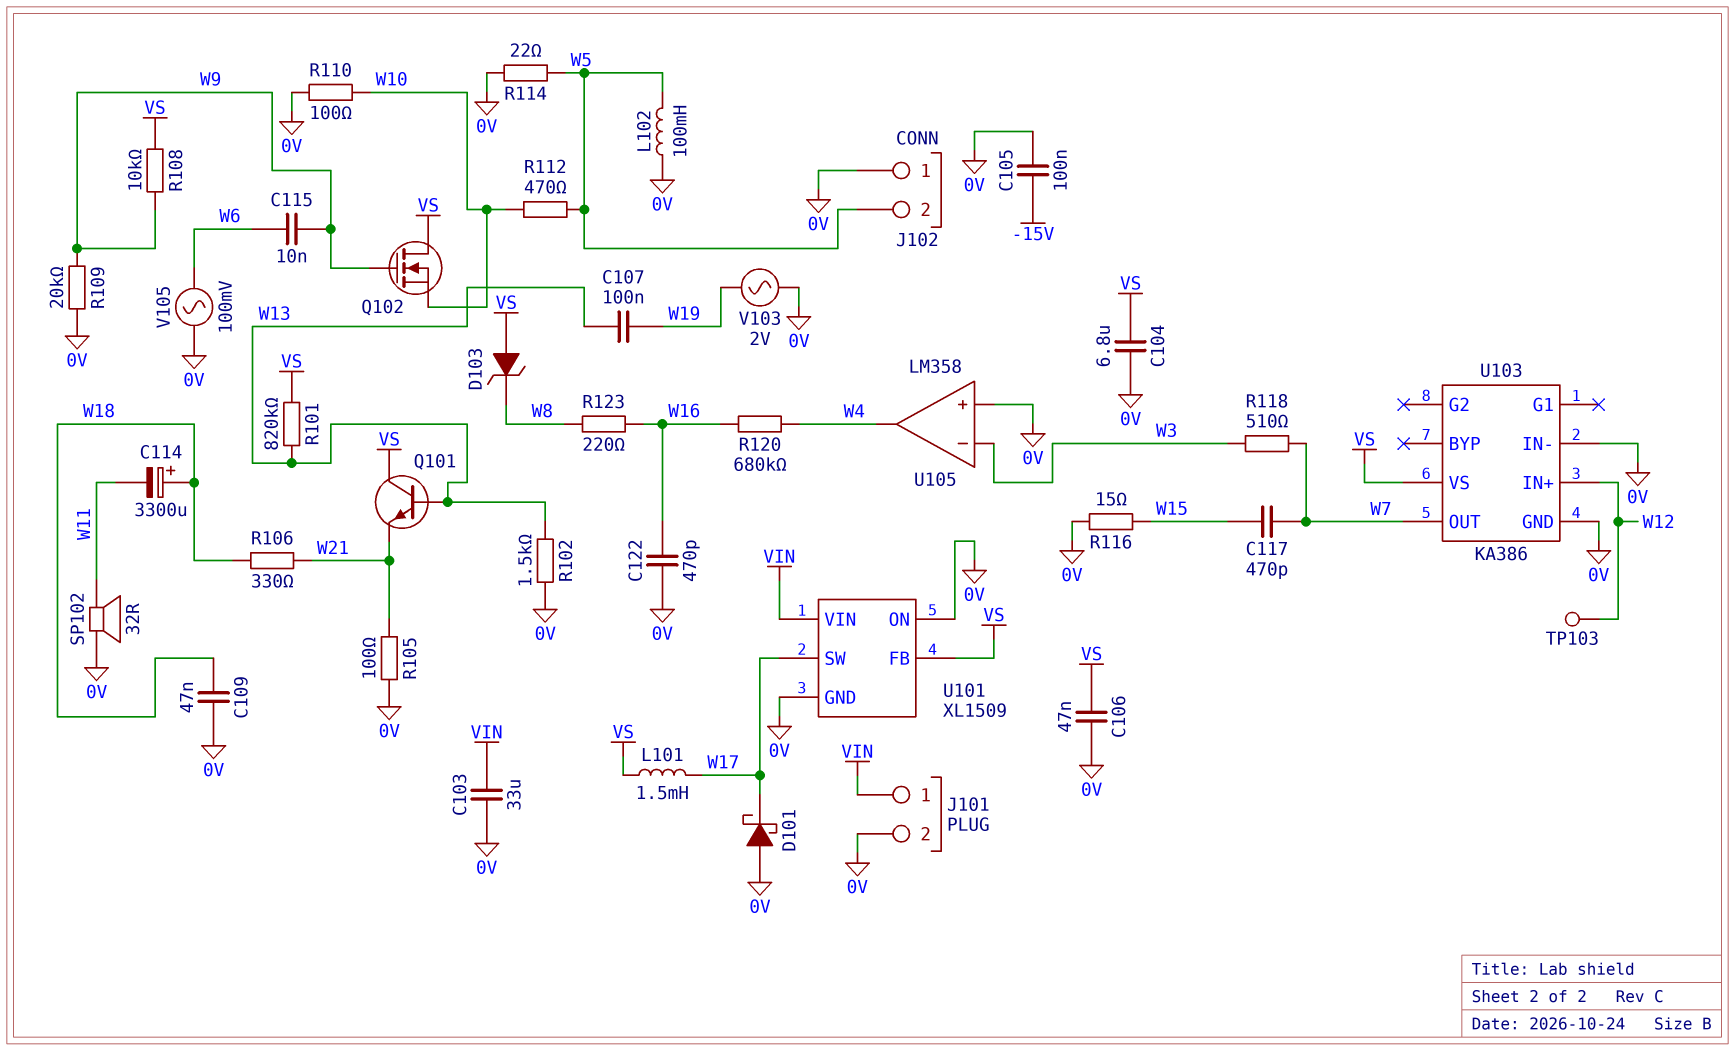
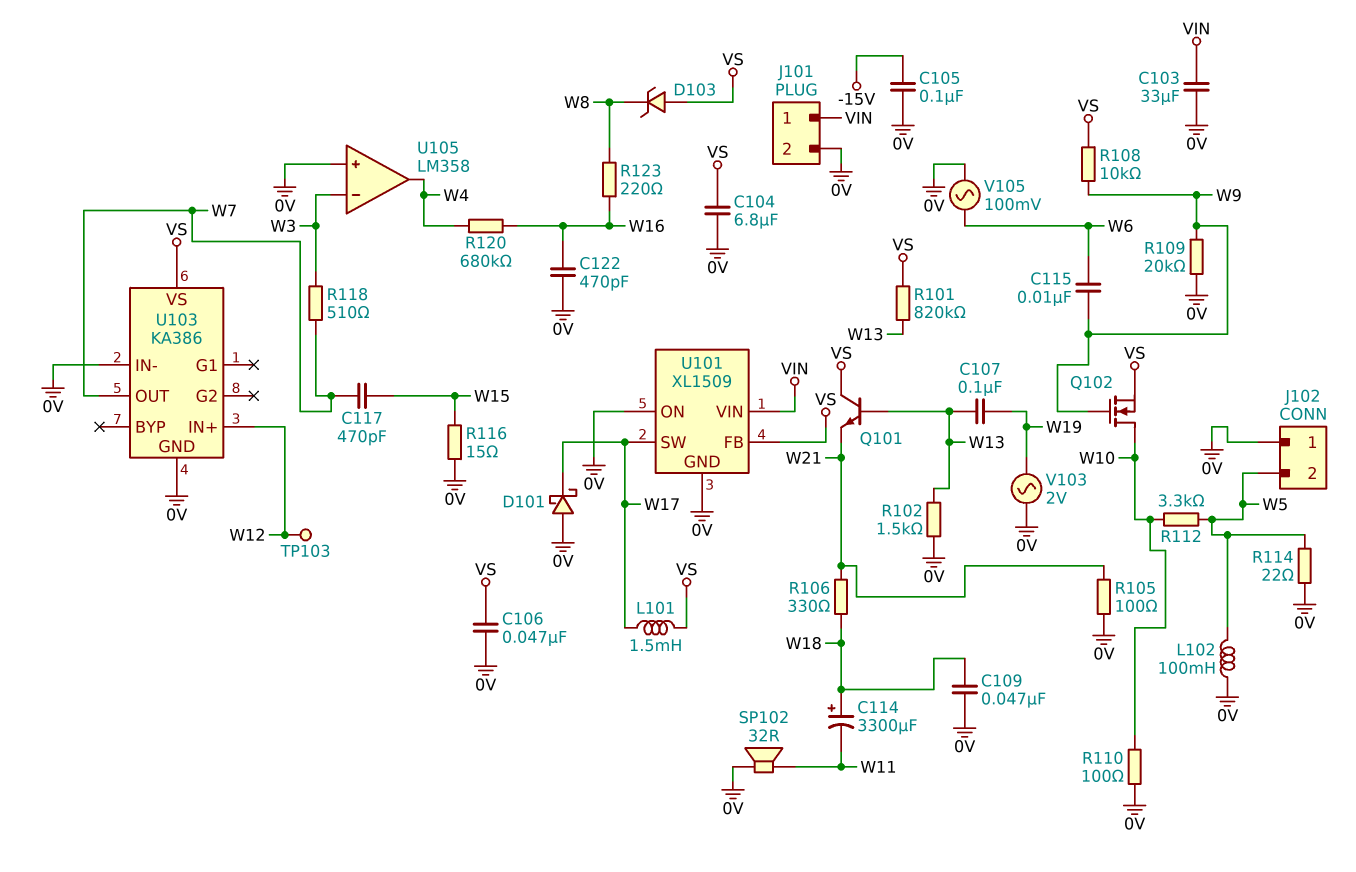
Q102: NMOS (G W9, D VS, S W10) -> NMOS (G W9, D W10, S VS)
R112: 470 (W5, W10) -> 3.3k (W5, W10)

